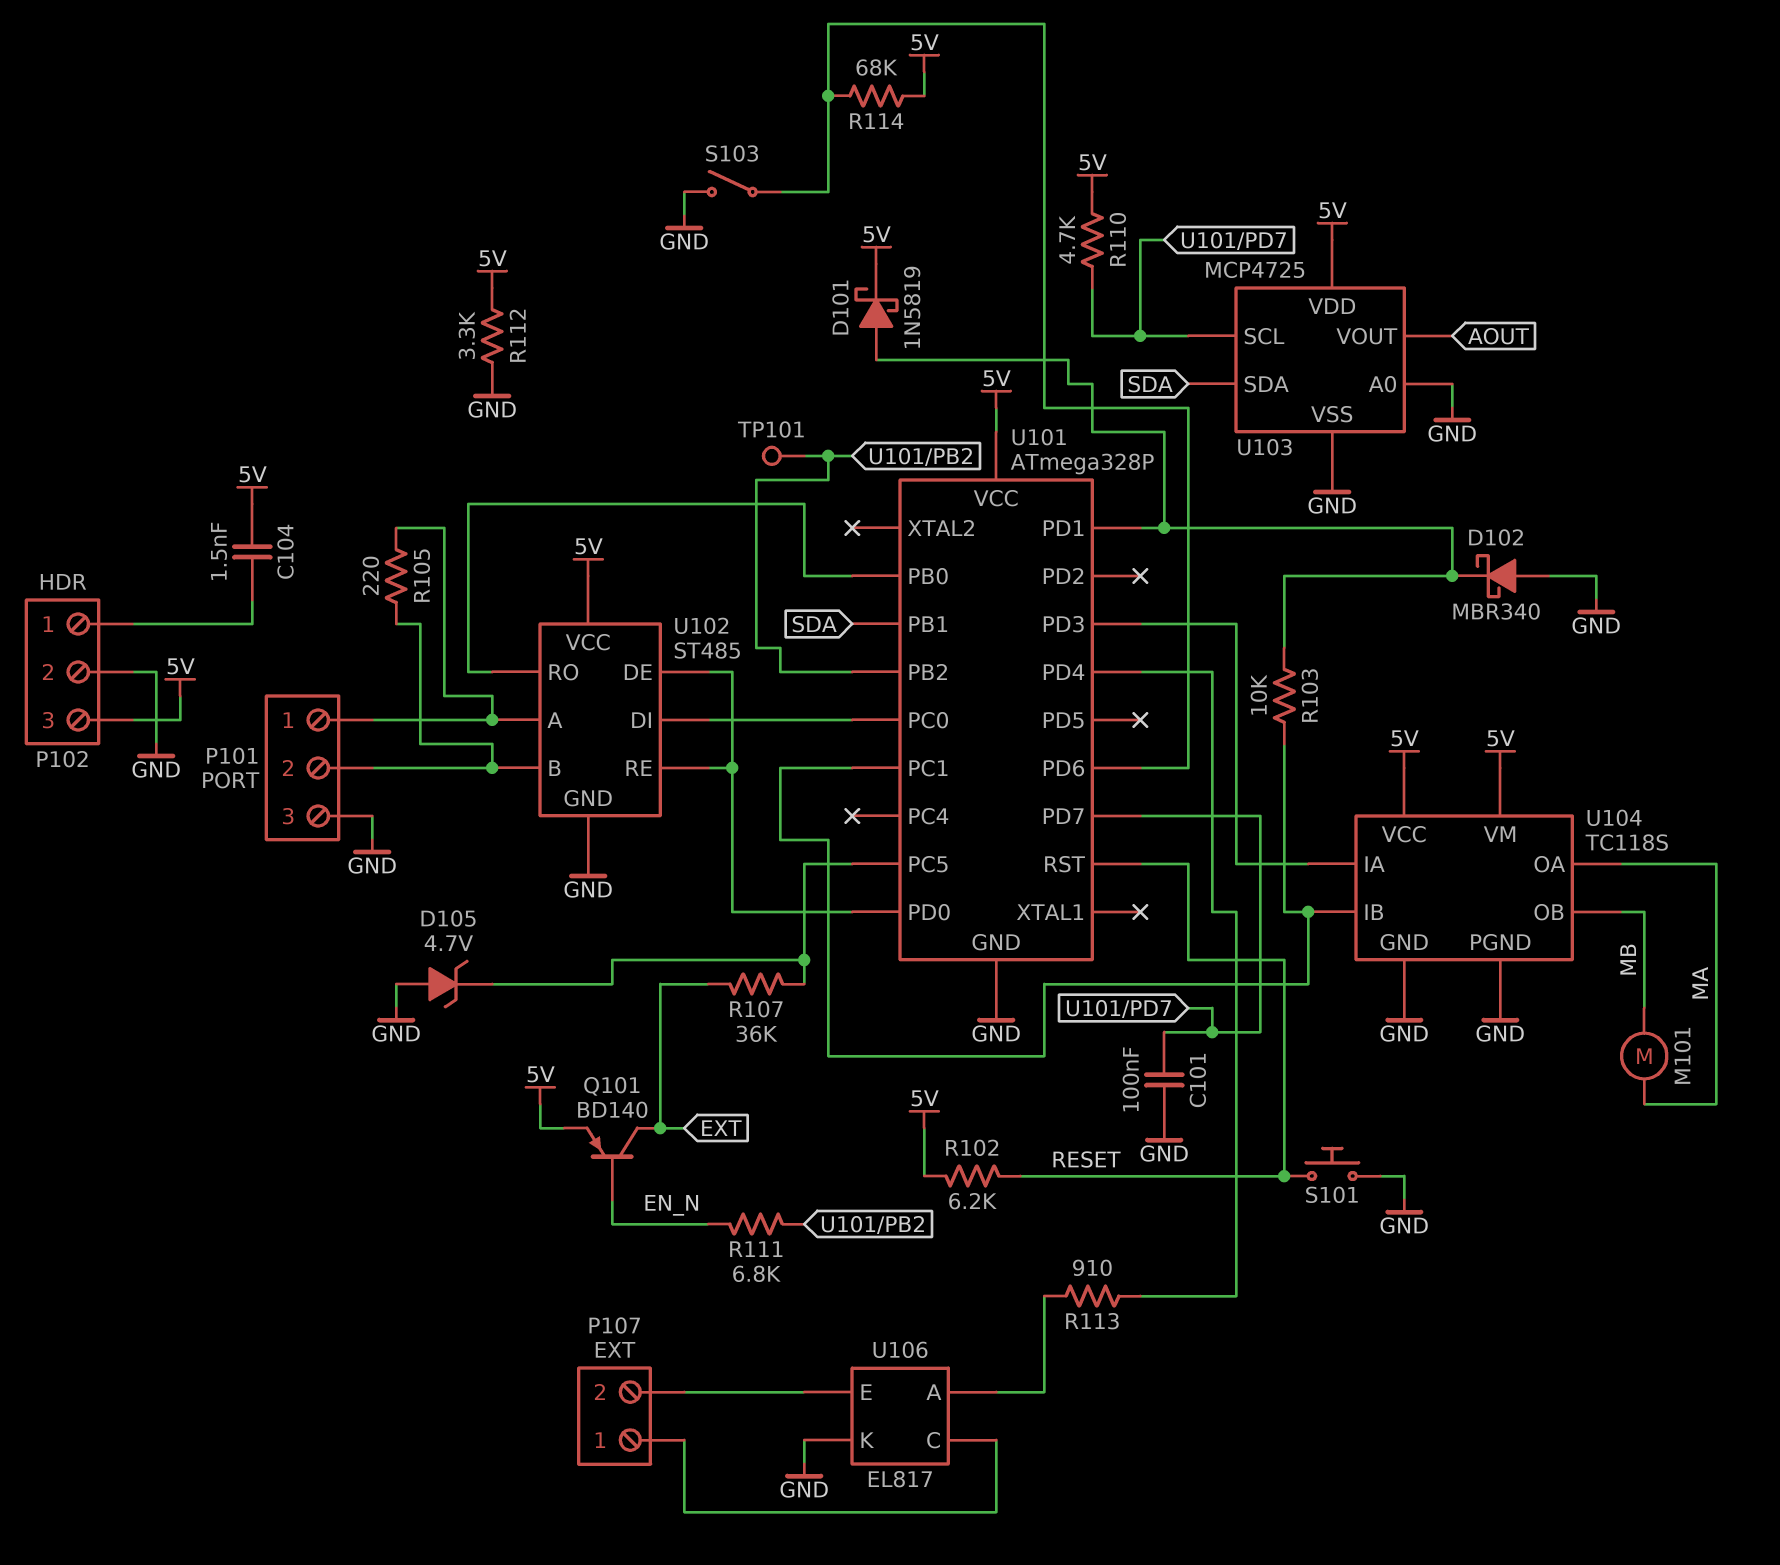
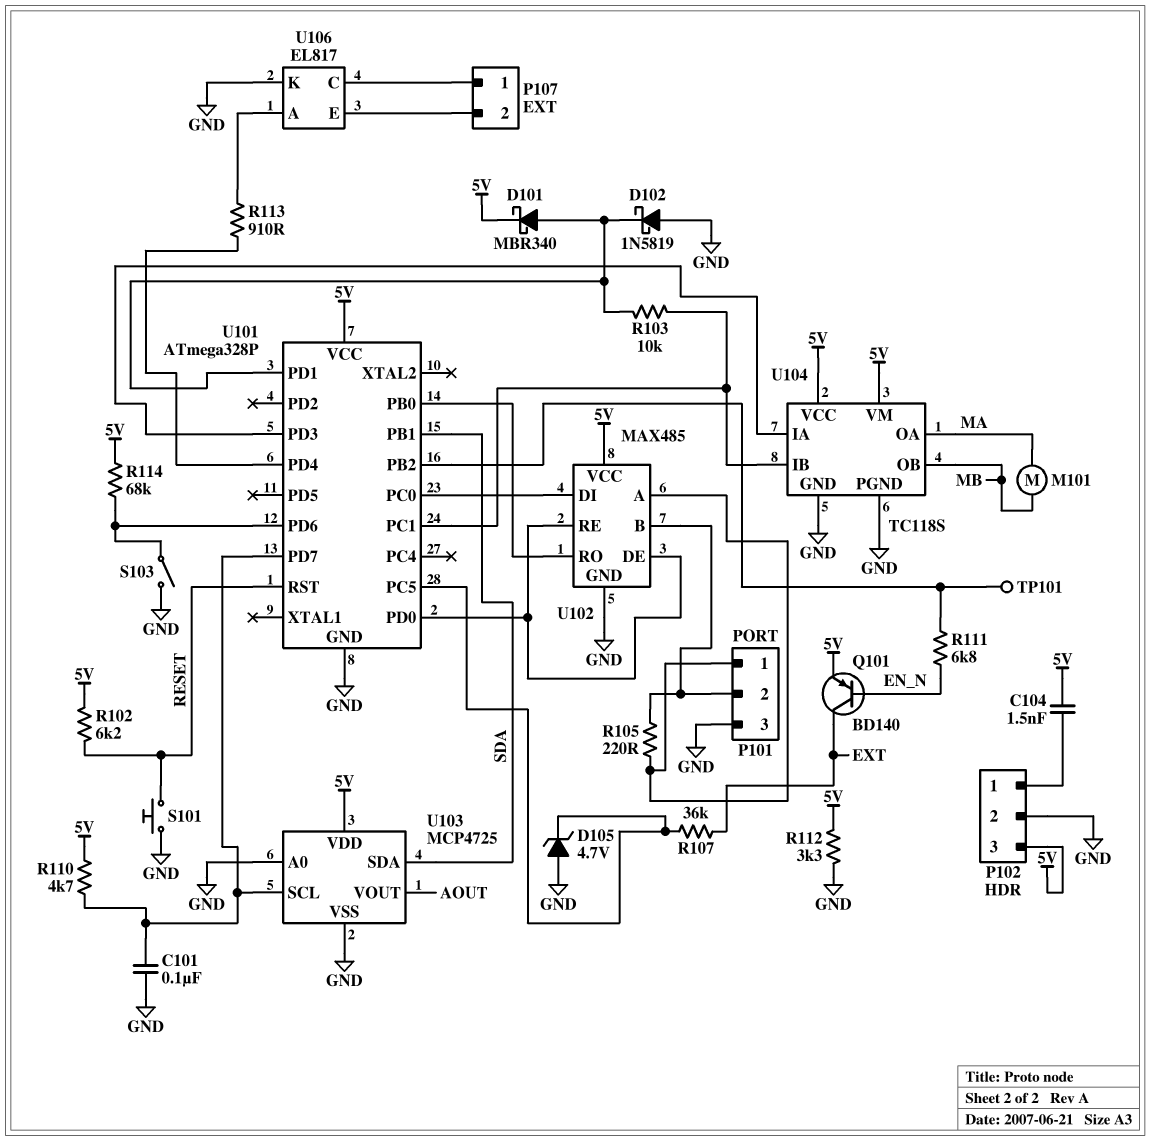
D101: schottky 1N5819 (A U101/PD1, K 5V) -> schottky MBR340 (A U101/PD1, K 5V)
D102: schottky MBR340 (A GND, K U101/PD1) -> schottky 1N5819 (A GND, K U101/PD1)
U102: ST485 -> MAX485

